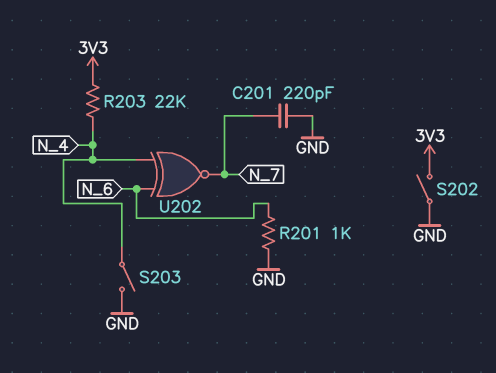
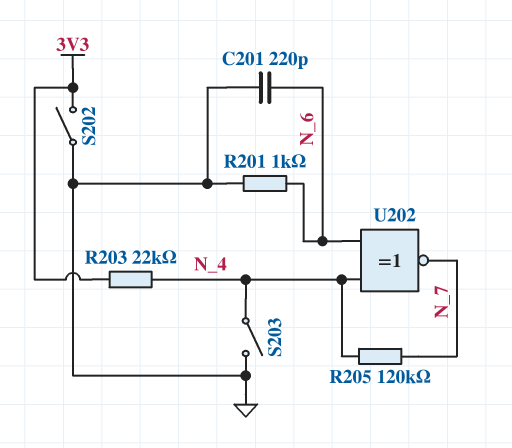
C201: 220pF (GND, N_7) -> 220pF (GND, N_6)
R205: none -> 120k (N_4, N_7)

